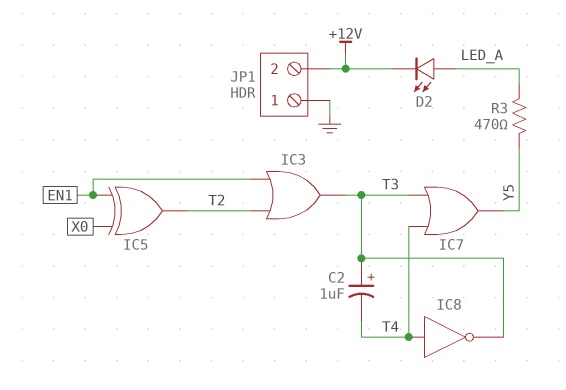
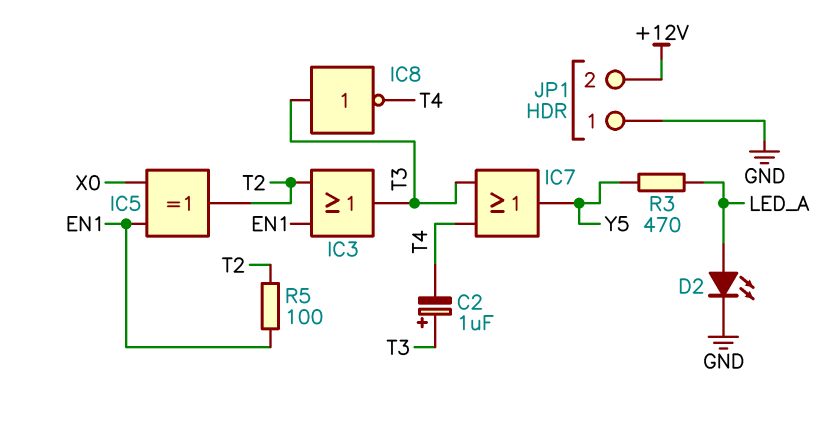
D2: LED (A LED_A, K +12V) -> LED (A LED_A, K GND)
IC8: NOT (in T4, out T3) -> NOT (in T3, out T4)
R5: none -> 100 (EN1, T2)

